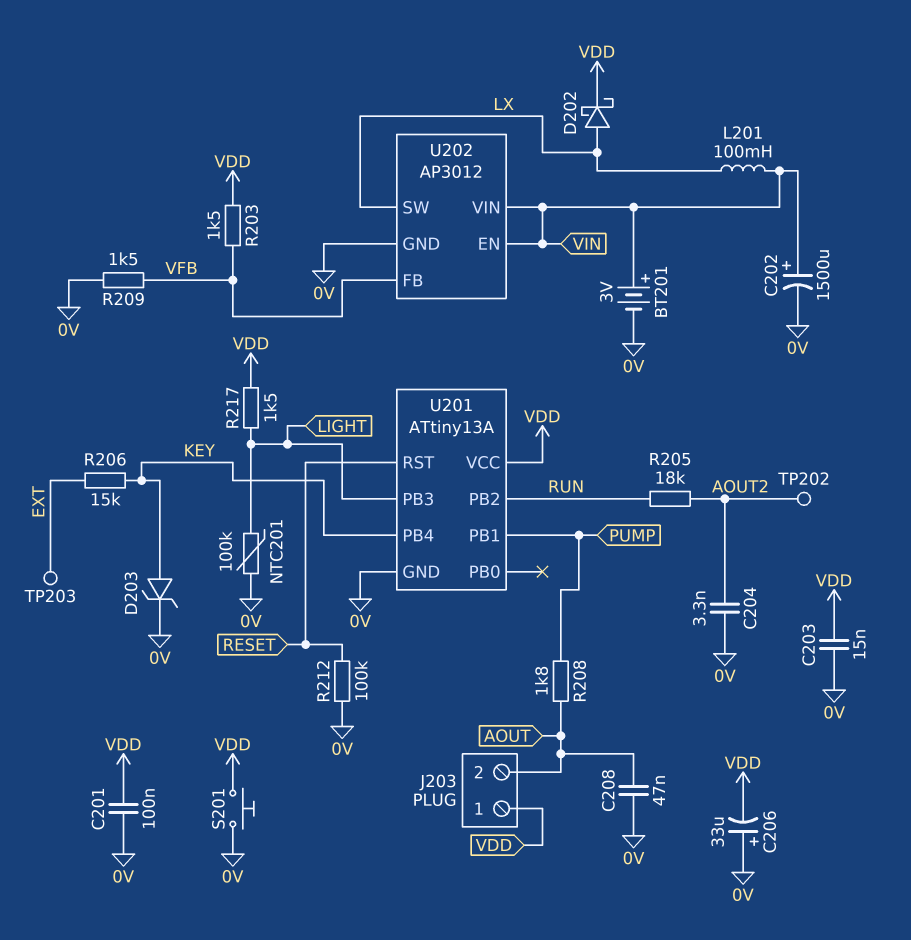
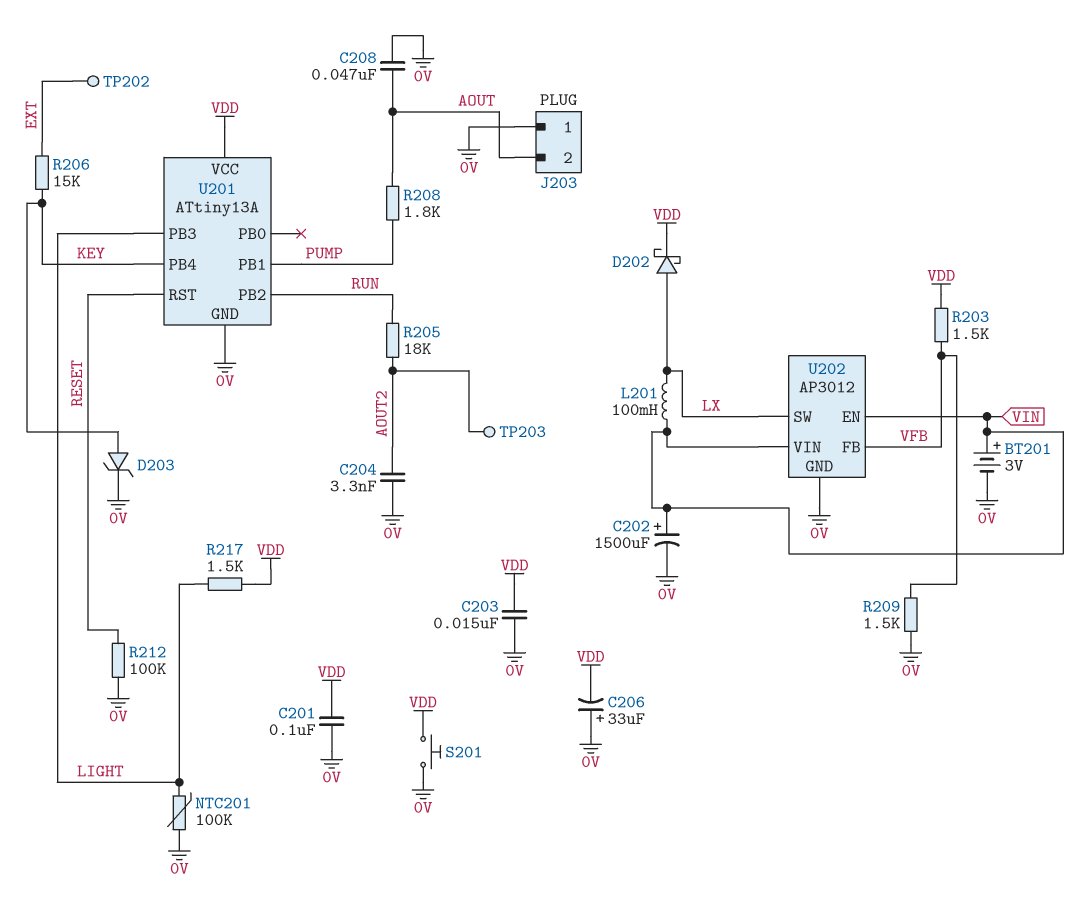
J203 pin 1: VDD -> 0V
TP202: test point (AOUT2) -> test point (EXT)
TP203: test point (EXT) -> test point (AOUT2)

